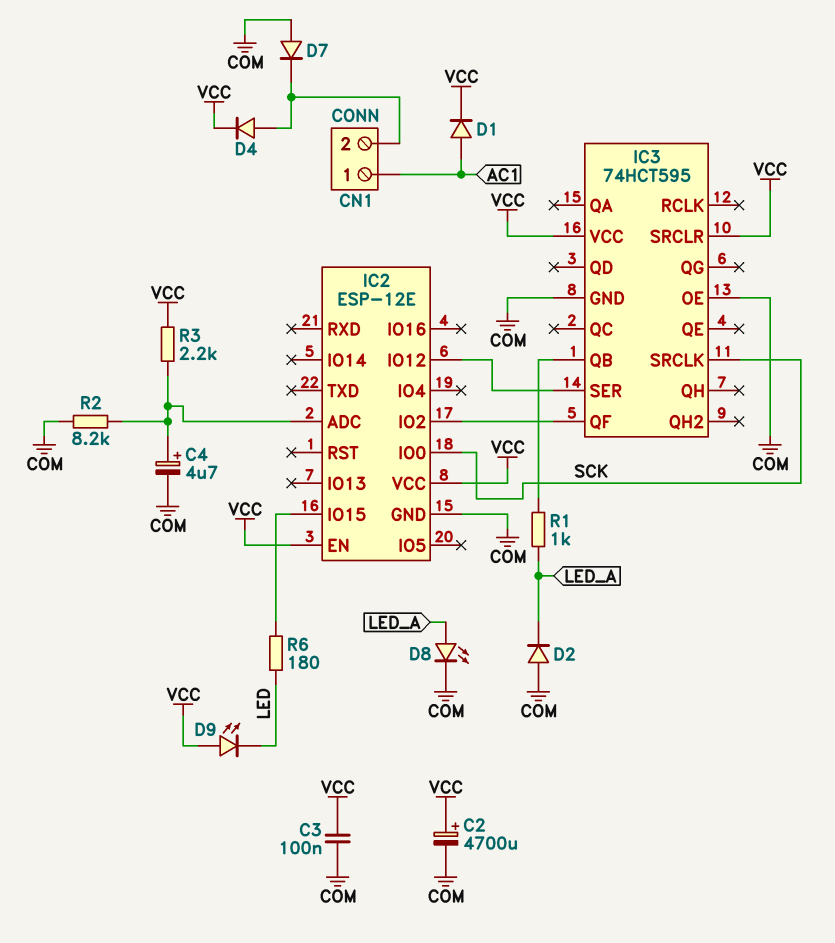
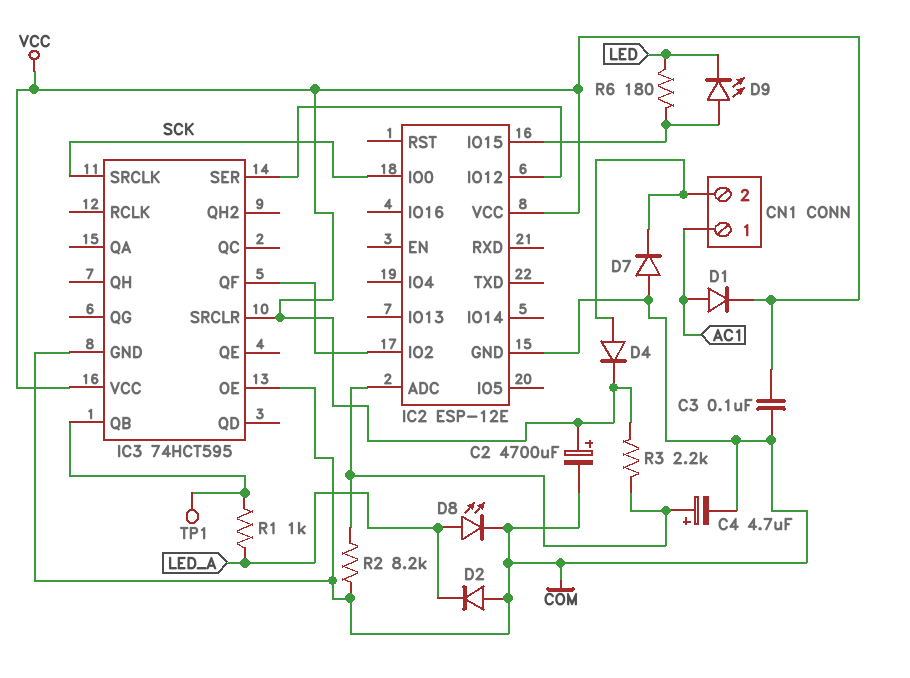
D9: LED (A VCC, K LED) -> LED (A IC2/IO15, K LED)
IC2 pin EN: VCC -> none
TP1: none -> test point (IC3/QB)

